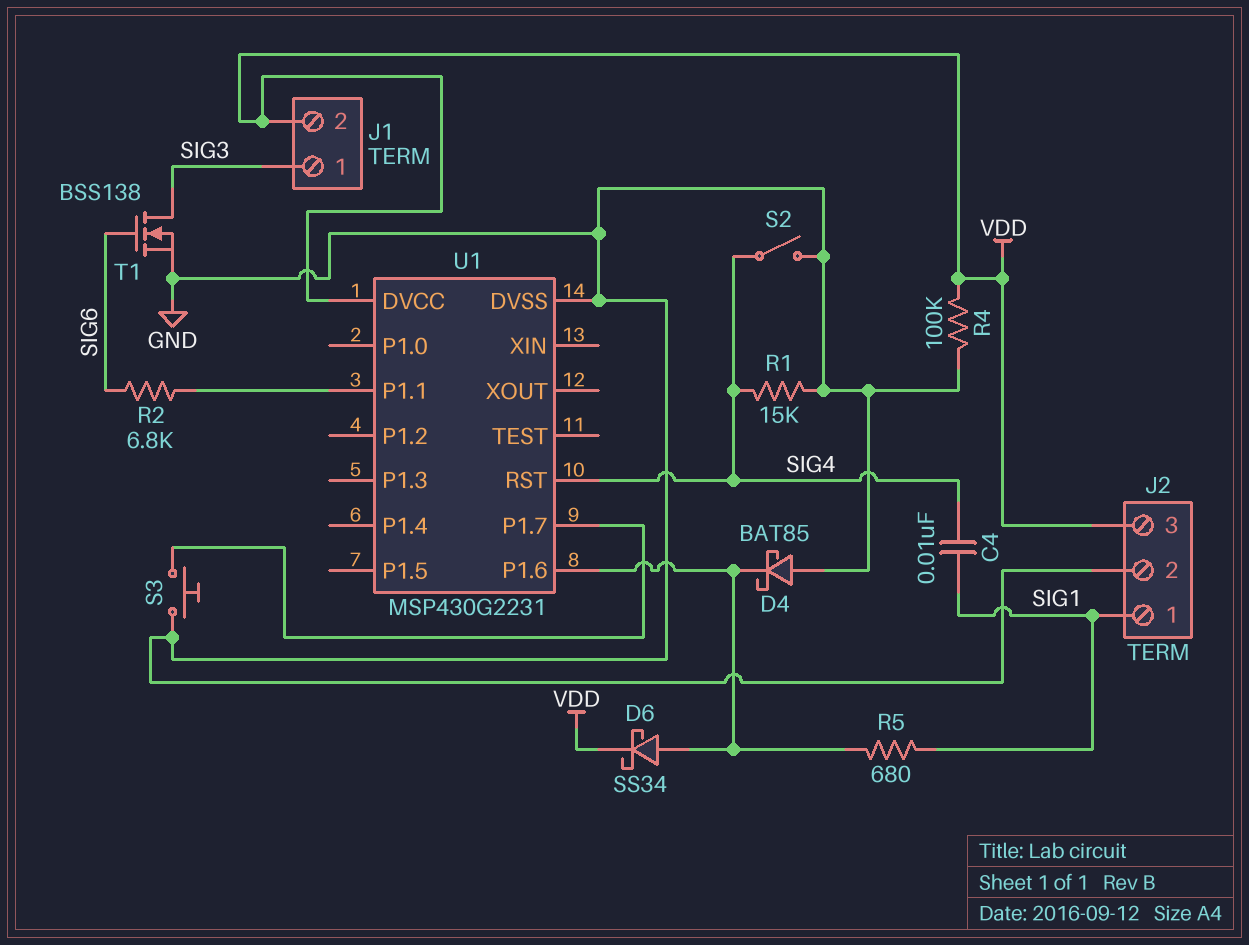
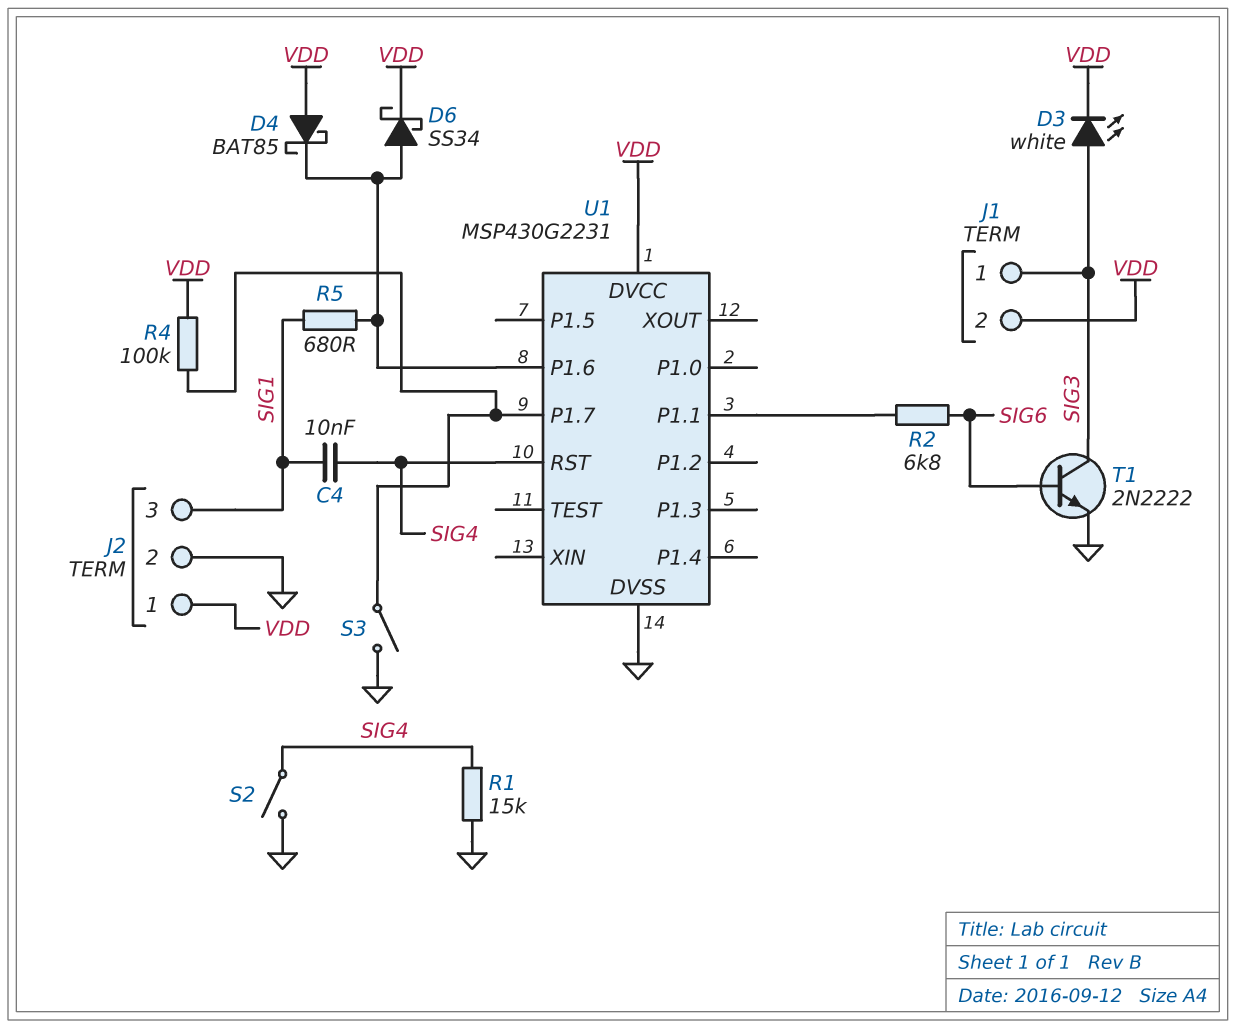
D3: none -> LED white (A SIG3, K VDD)
D4: schottky BAT85 (A GND, K U1/P1.6) -> schottky BAT85 (A VDD, K U1/P1.6)
J2 pin 1: SIG1 -> VDD
J2 pin 3: VDD -> SIG1
R4: 100k (GND, VDD) -> 100k (U1/P1.7, VDD)
S3: button (GND, U1/P1.7) -> switch (GND, U1/P1.7)
T1: NMOS BSS138 (G SIG6, D SIG3, S GND) -> NPN 2N2222 (B SIG6, C SIG3, E GND)

